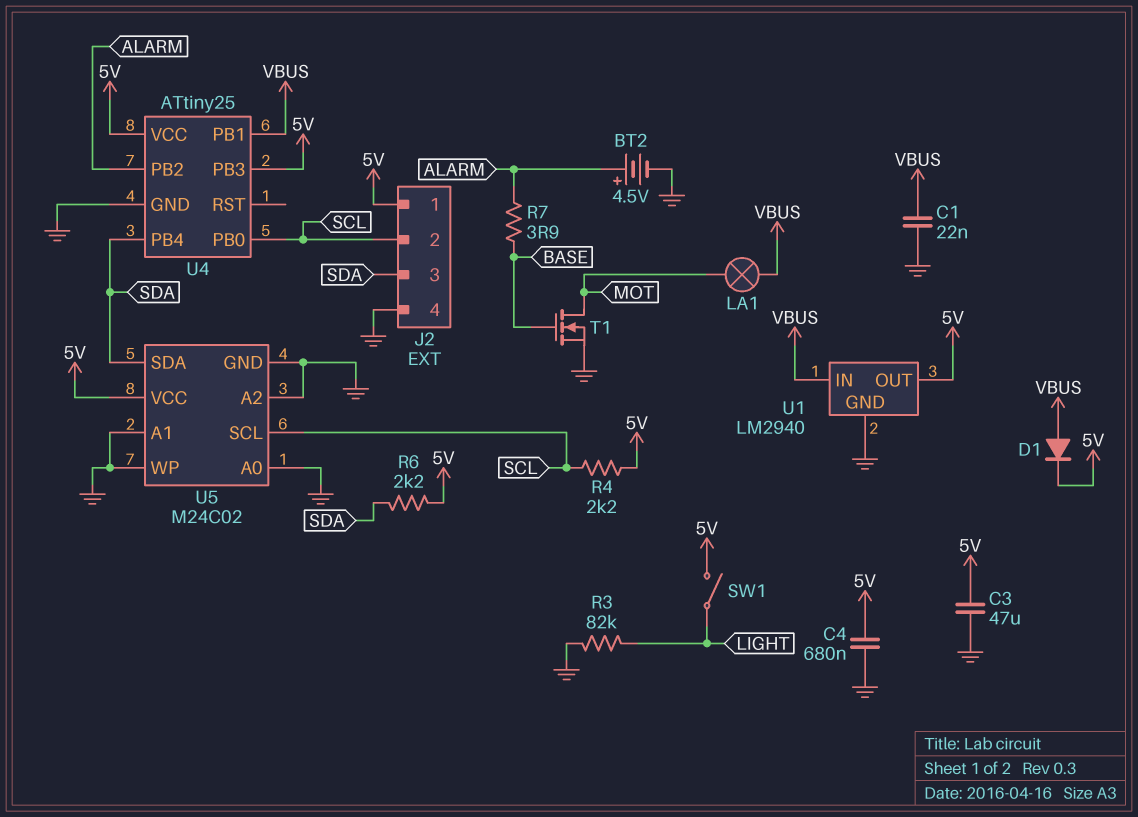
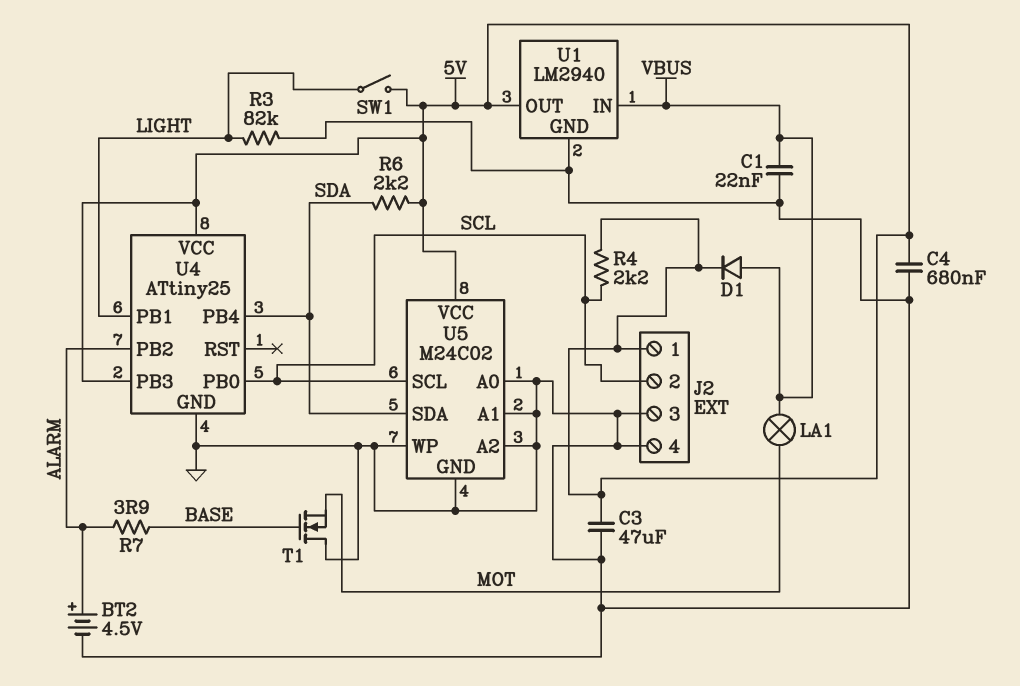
J2 pin 3: SDA -> GND
T1: NMOS (G BASE, D MOT, S GND) -> NMOS (G BASE, D GND, S MOT)
U4 pin PB1: VBUS -> LIGHT

